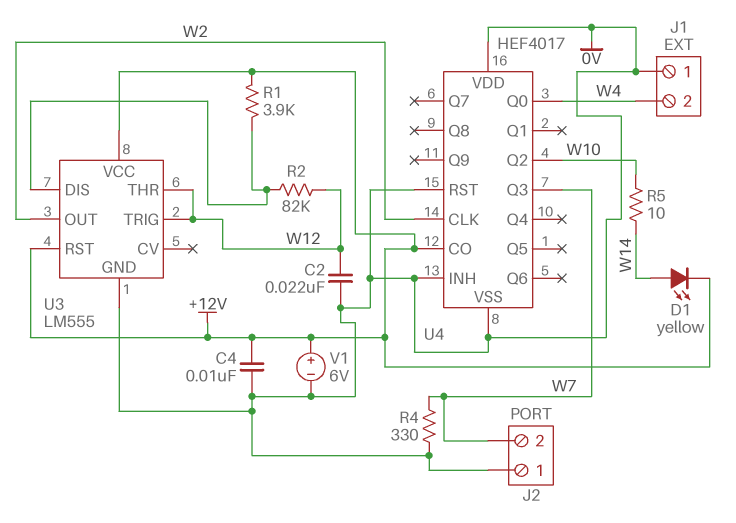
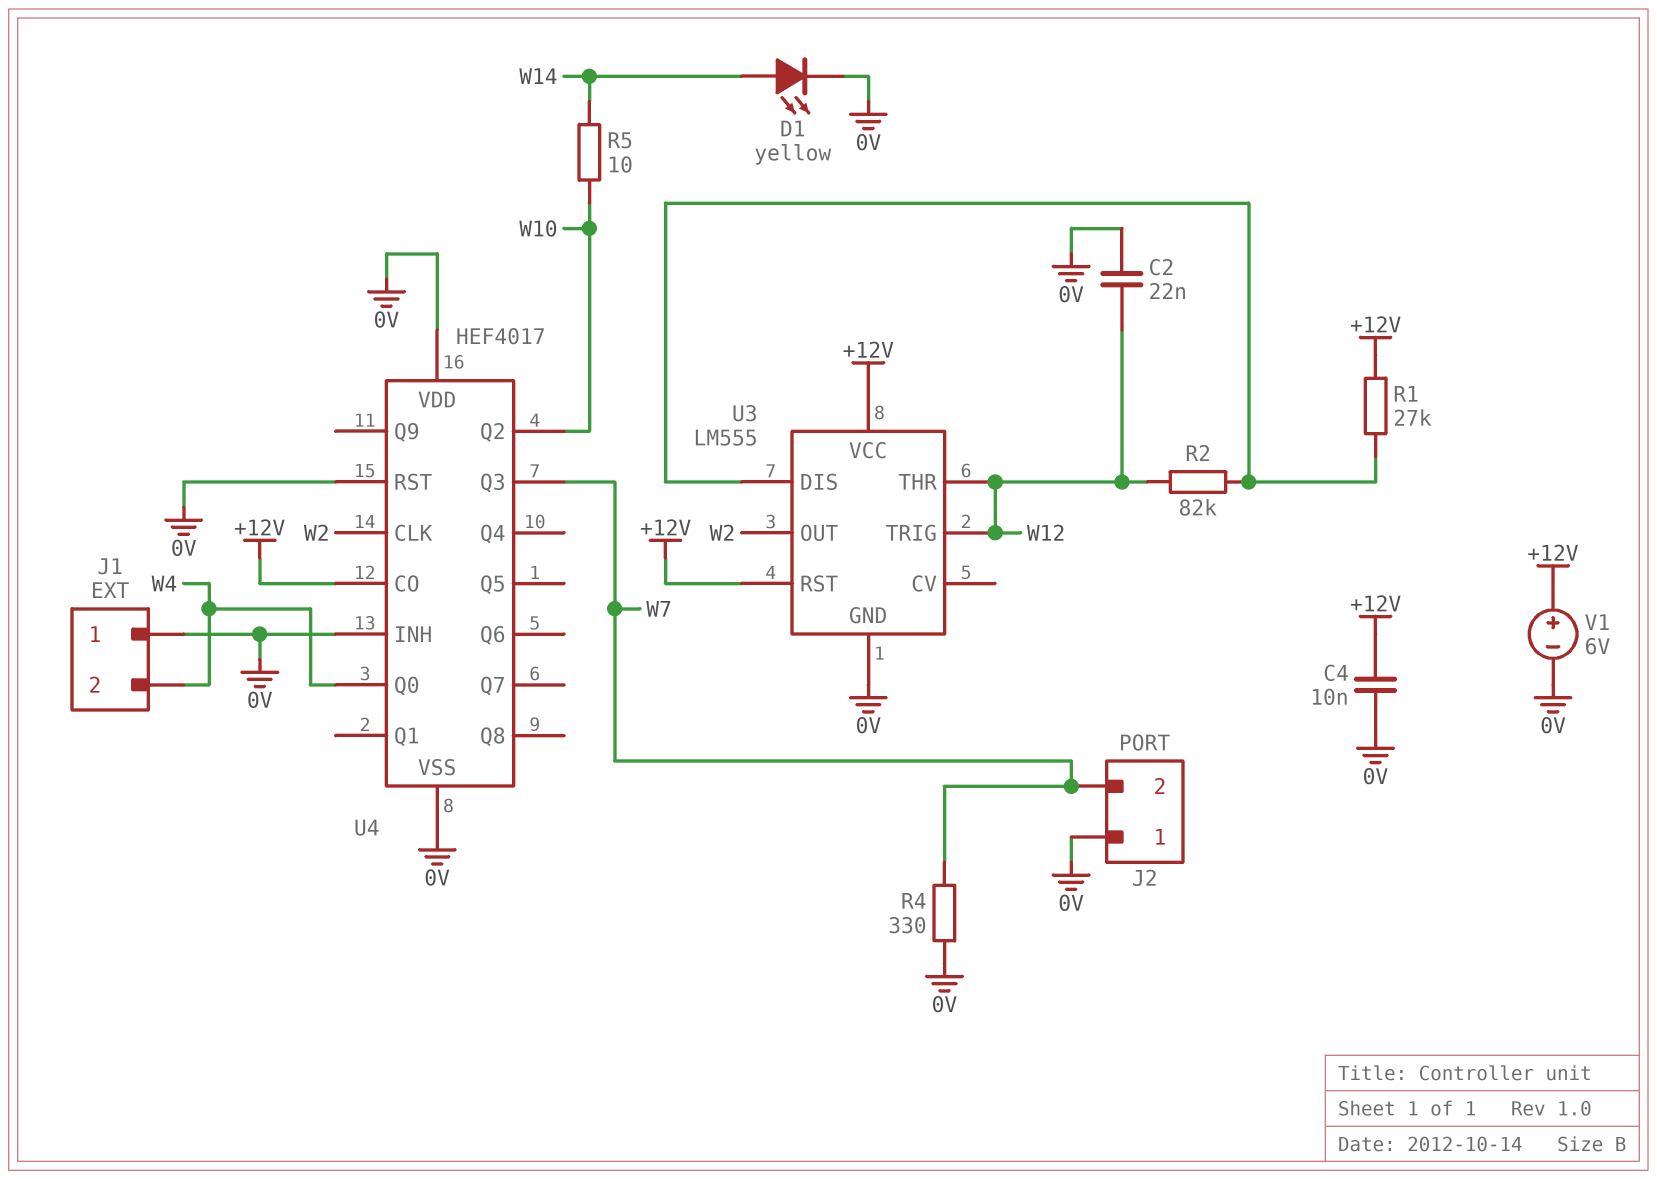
D1: LED yellow (A W14, K +12V) -> LED yellow (A W14, K 0V)
R1: 3.9k (+12V, U3/DIS) -> 27k (+12V, U3/DIS)

